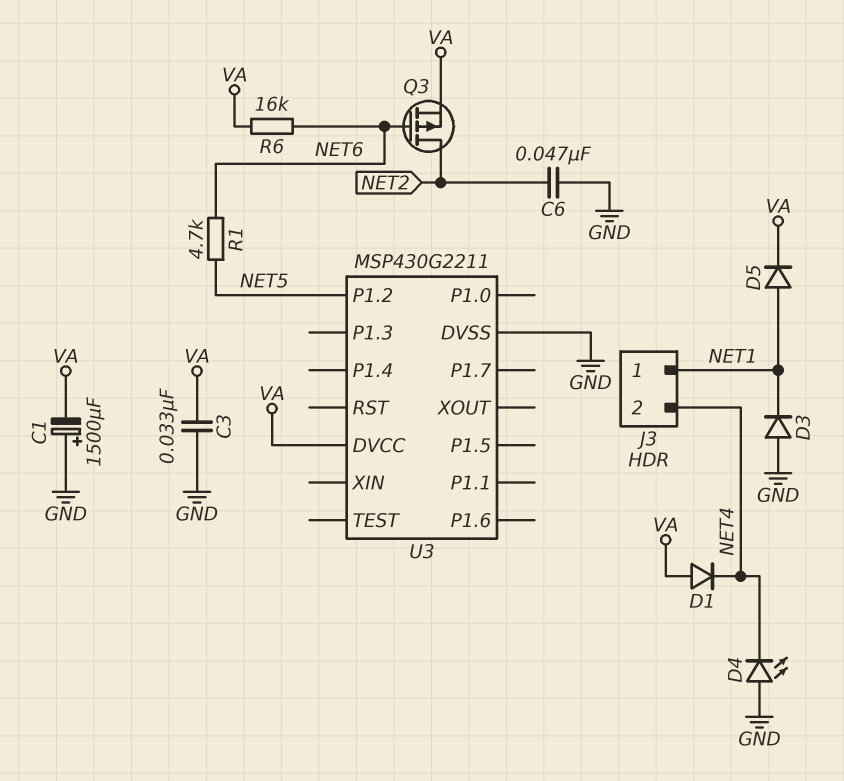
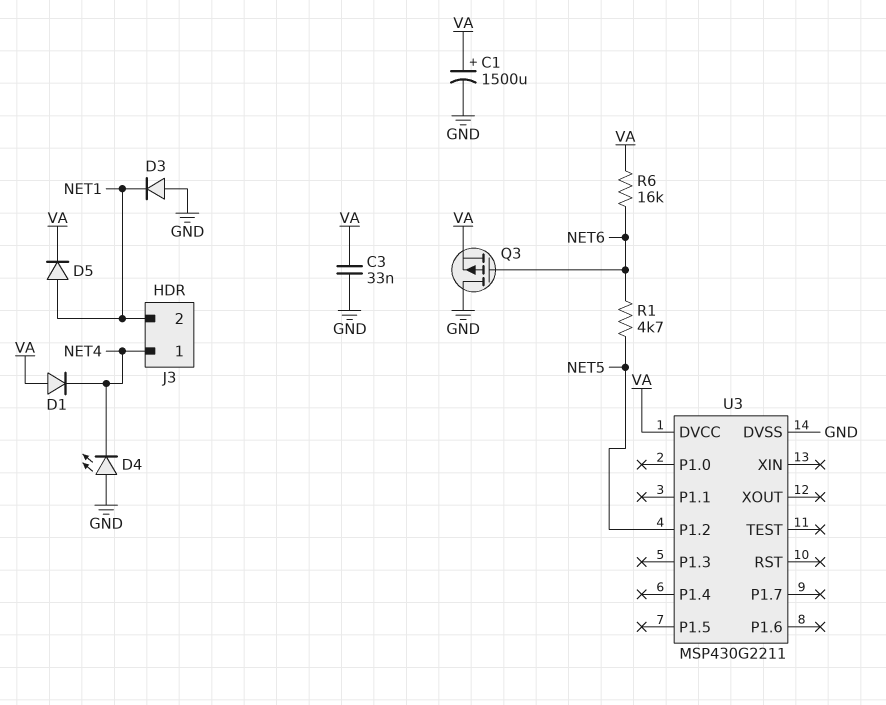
C1: 1500uF (plus GND, minus VA) -> 1500uF (plus VA, minus GND)
C6: 47nF (GND, NET2) -> none
J3 pin 1: NET1 -> NET4
J3 pin 2: NET4 -> NET1
Q3: PMOS (G NET6, D NET2, S VA) -> PMOS (G NET6, D GND, S VA)

